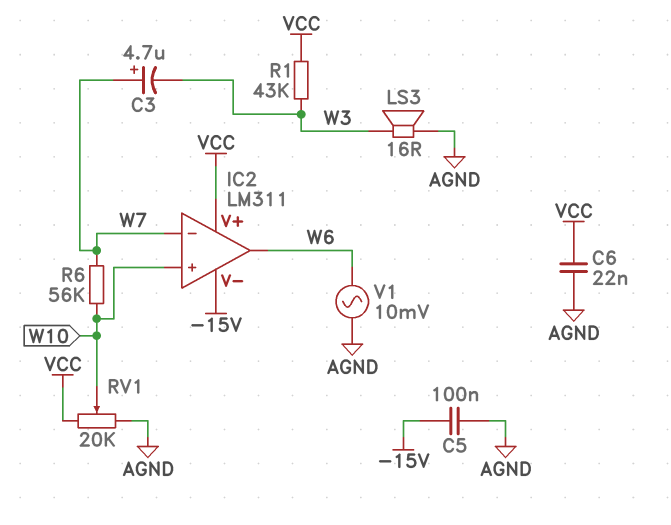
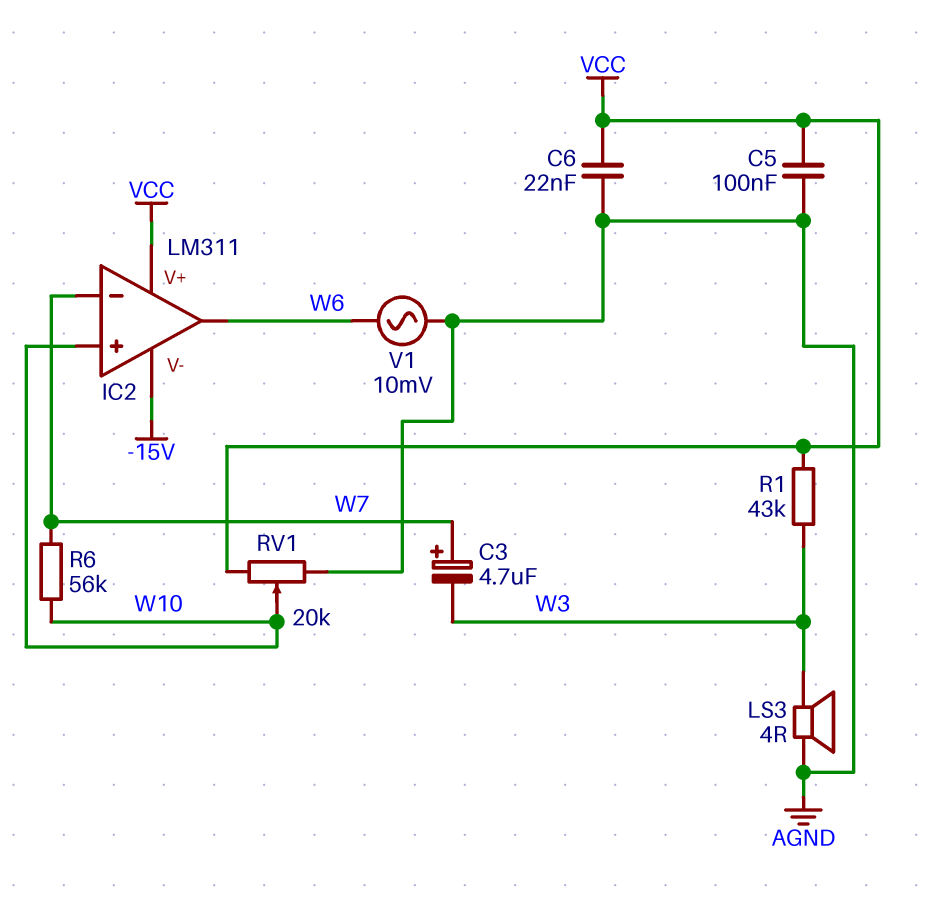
C5: 100nF (-15V, AGND) -> 100nF (AGND, VCC)
LS3: speaker 16R (AGND, W3) -> speaker 4R (AGND, W3)

